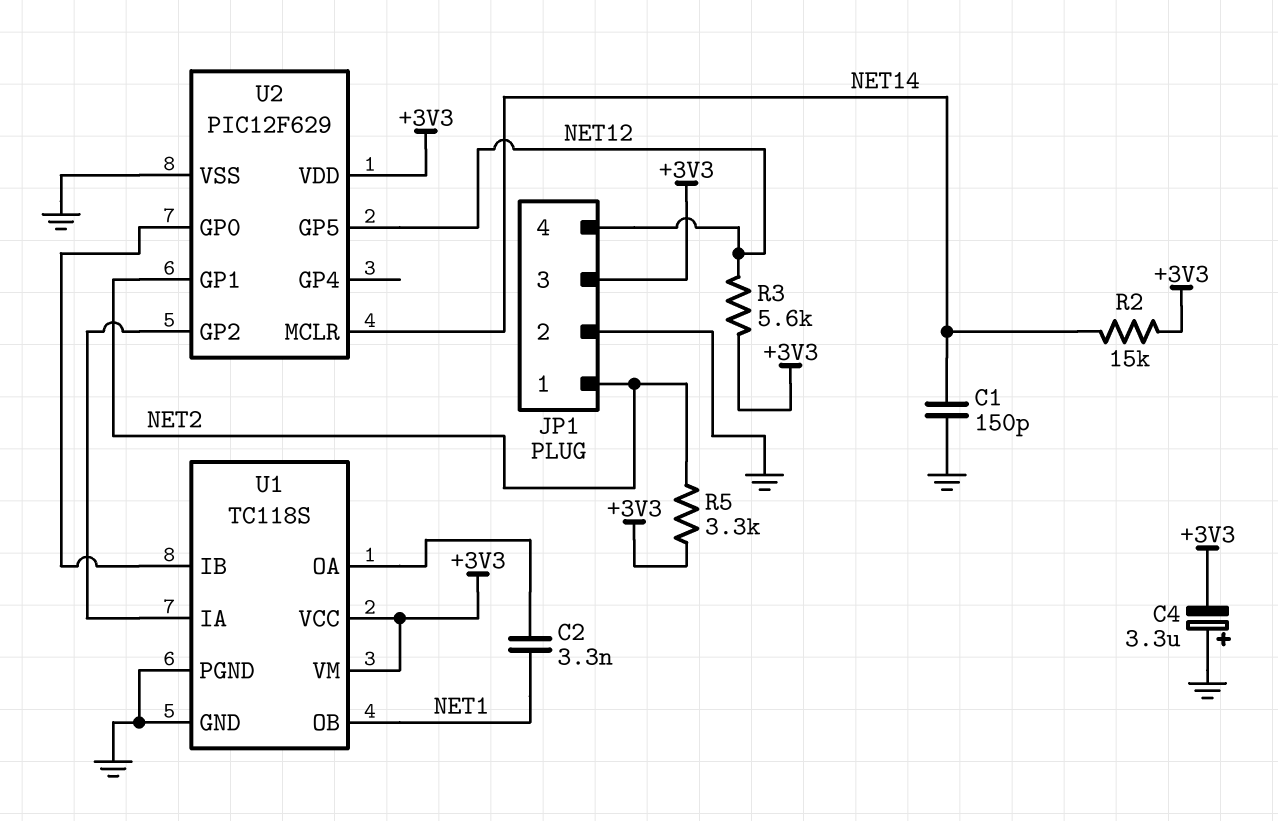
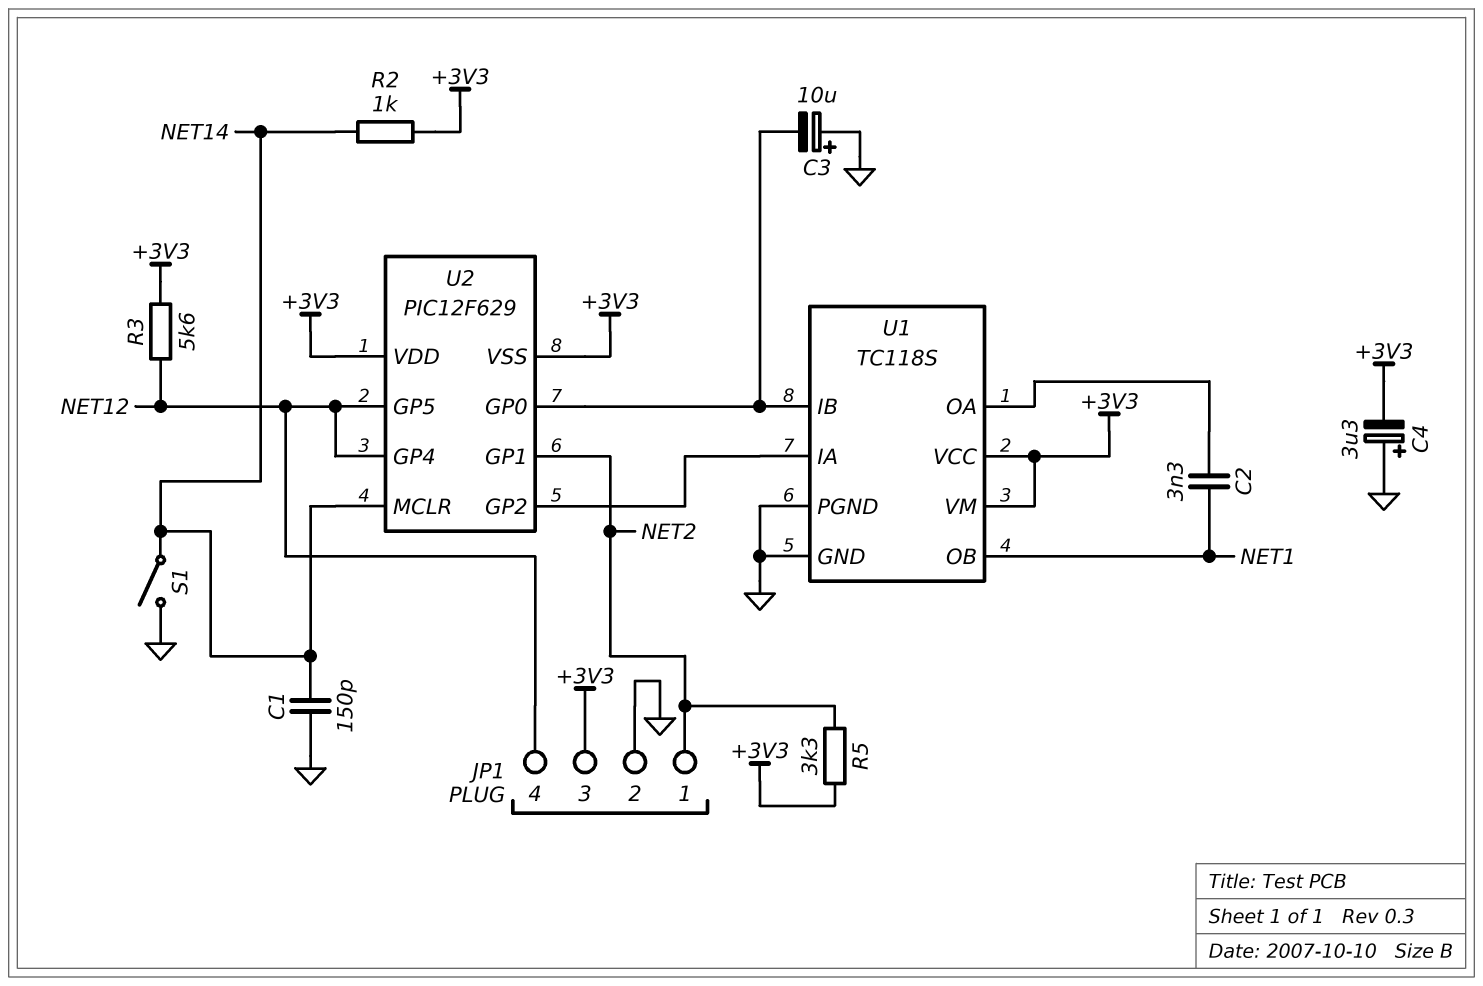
C3: none -> 10uF (plus GND, minus U1/IB)
R2: 15k (+3V3, NET14) -> 1k (+3V3, NET14)
S1: none -> switch (GND, NET14)
U2 pin GP4: none -> NET12
U2 pin VSS: GND -> +3V3

